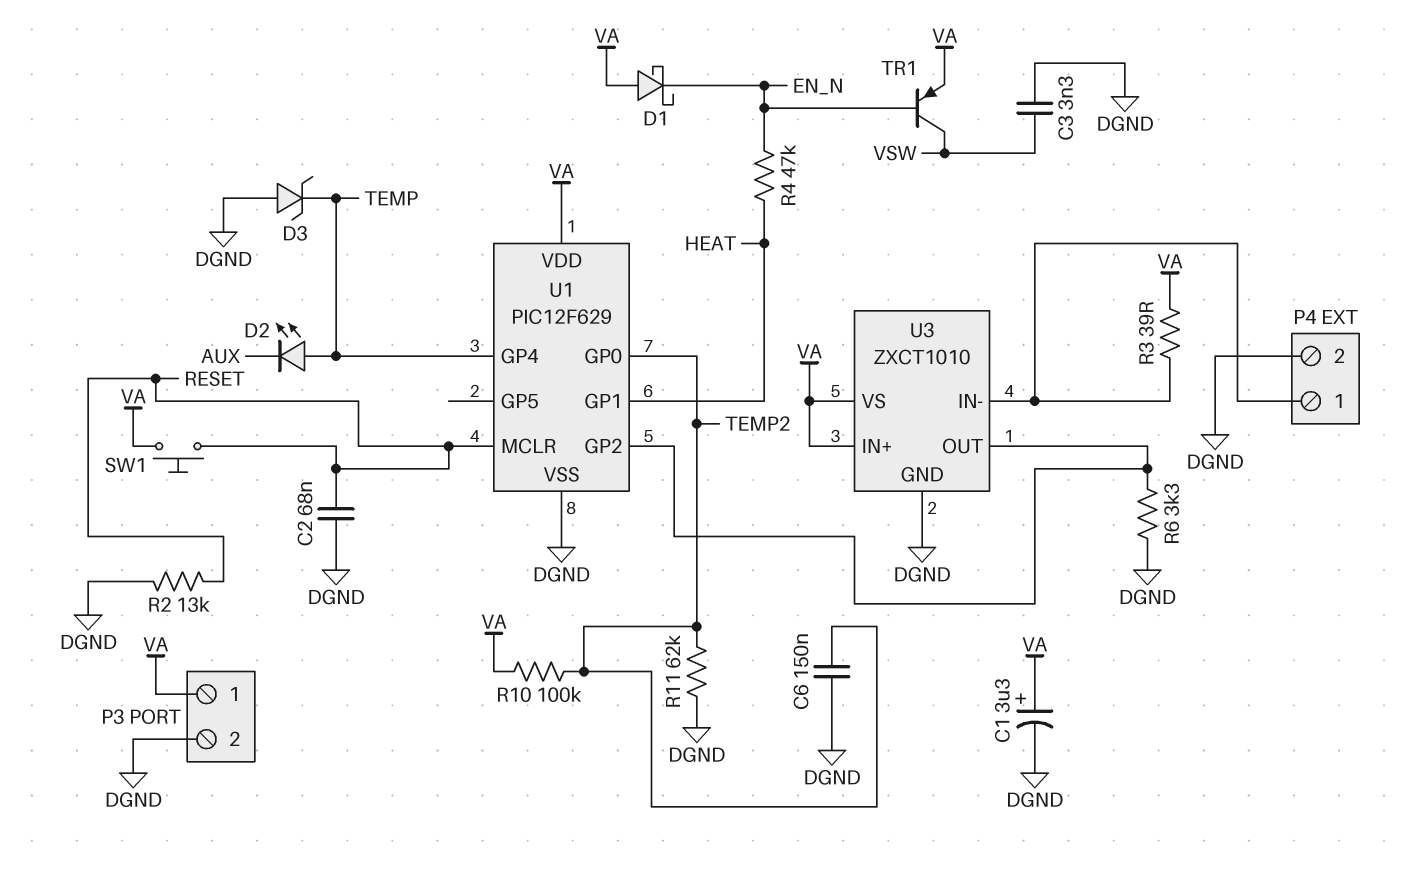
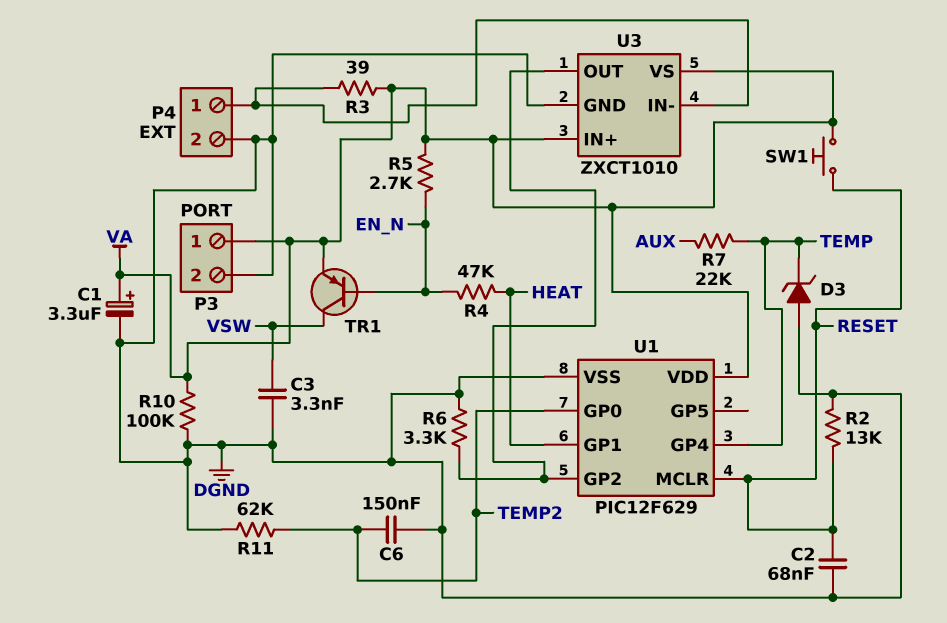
D1: schottky (A VA, K EN_N) -> none
D2: LED (A TEMP, K AUX) -> none
R5: none -> 2.7k (EN_N, VA)
R7: none -> 22k (AUX, TEMP)
R10: 100k (TEMP2, VA) -> 100k (DGND, VA)

